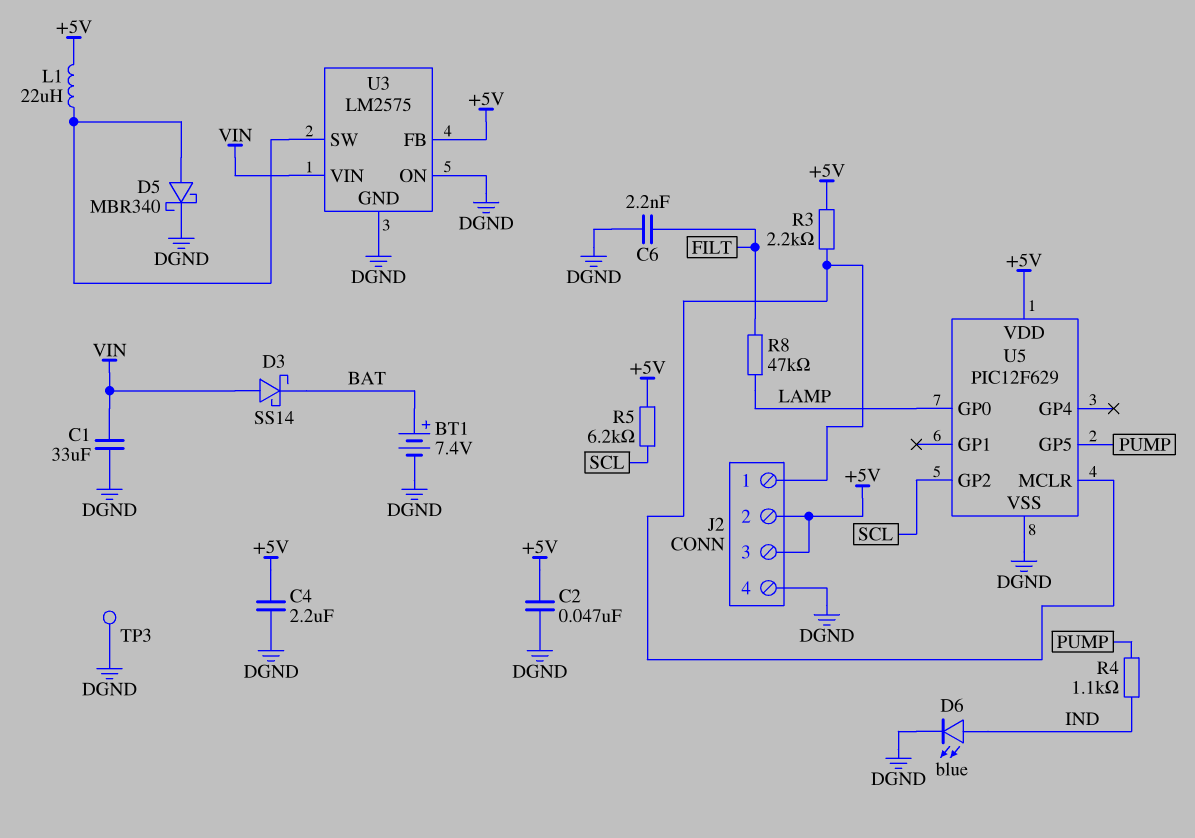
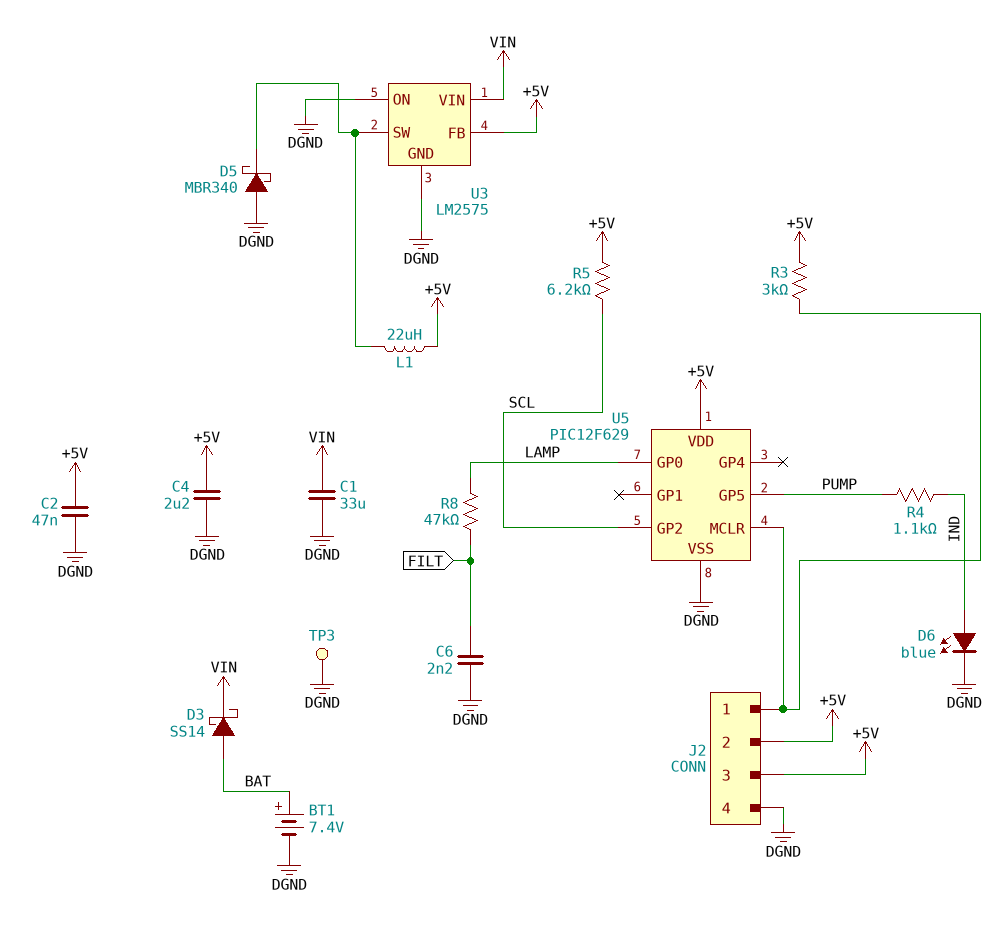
D3: schottky SS14 (A VIN, K BAT) -> schottky SS14 (A BAT, K VIN)
D5: schottky MBR340 (A U3/SW, K DGND) -> schottky MBR340 (A DGND, K U3/SW)
R3: 2.2k (+5V, J2/1) -> 3k (+5V, J2/1)

